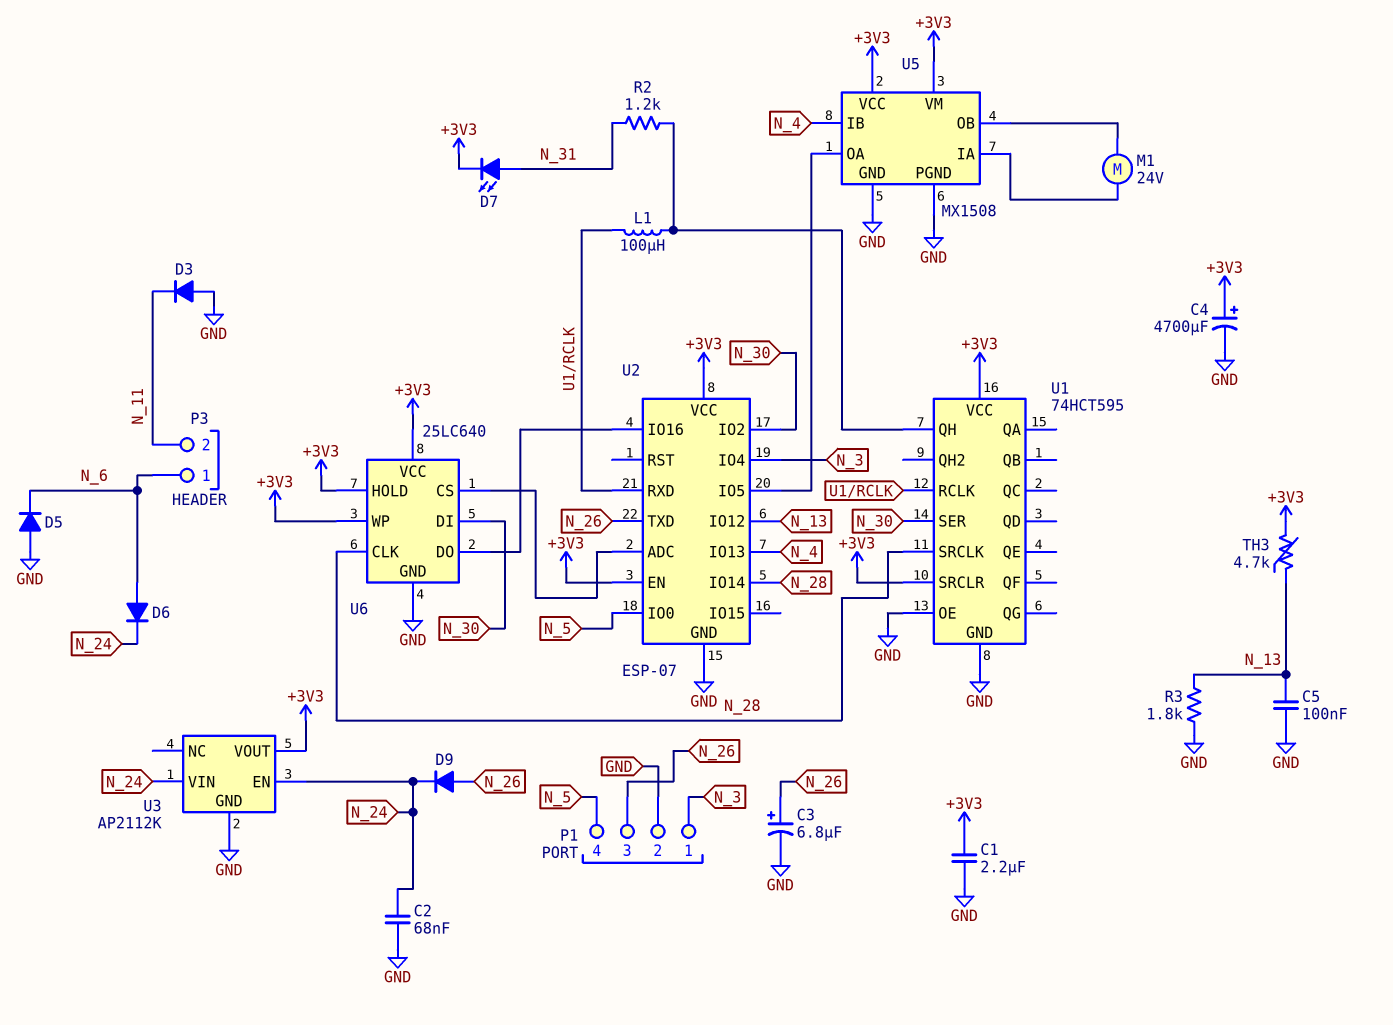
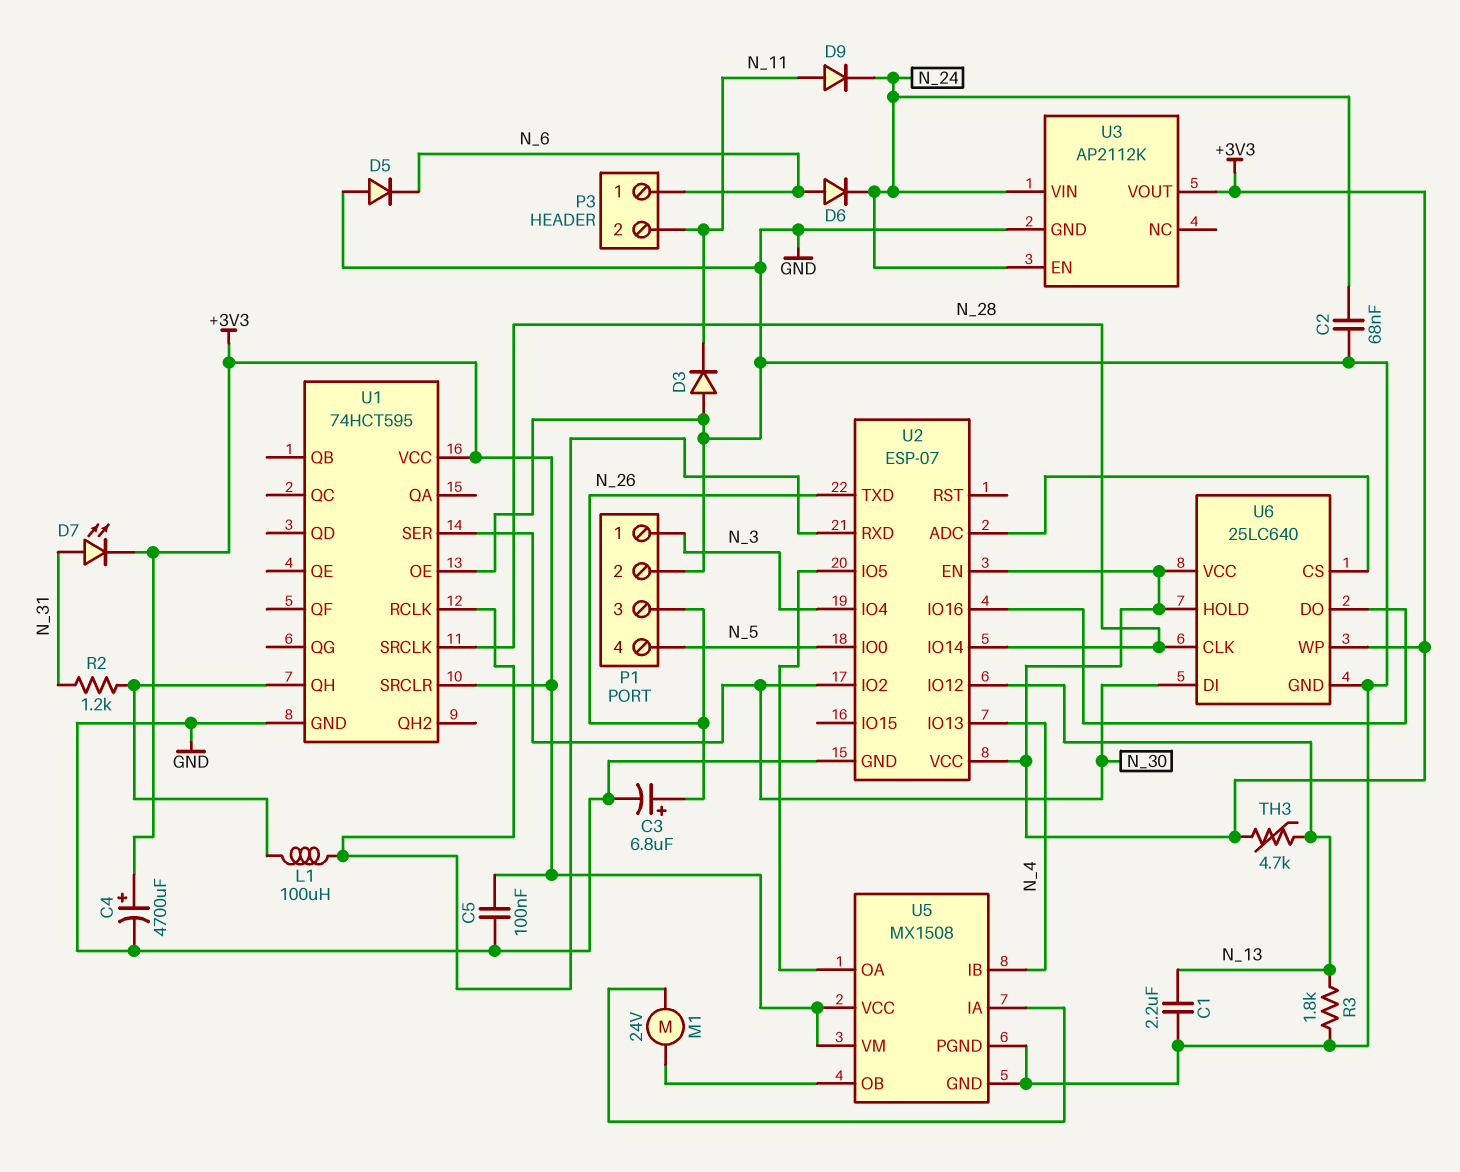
C1: 2.2uF (+3V3, GND) -> 2.2uF (GND, N_13)
C5: 100nF (GND, N_13) -> 100nF (+3V3, GND)
D9: diode (A N_26, K N_24) -> diode (A N_11, K N_24)

